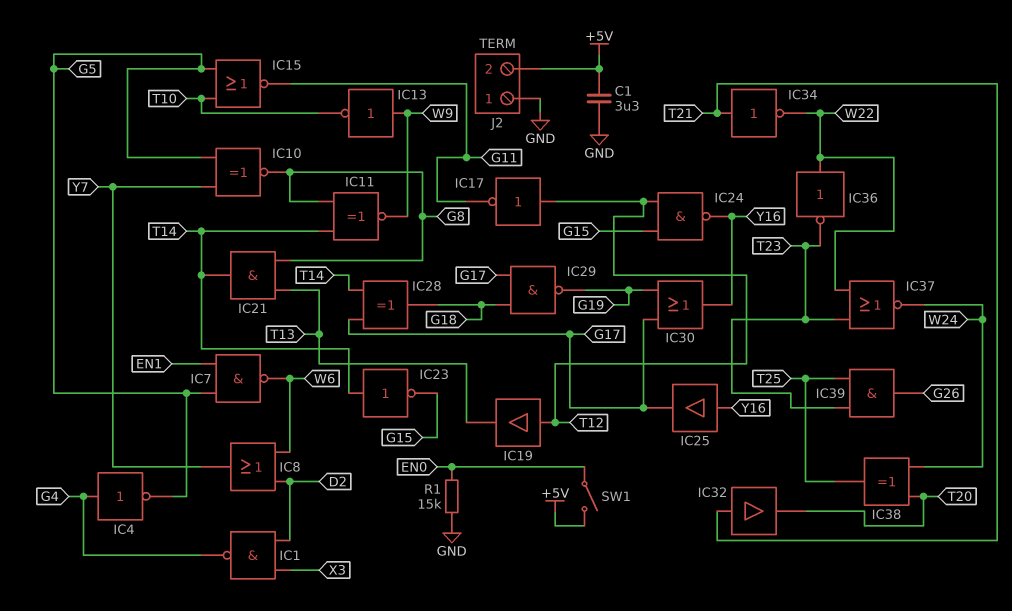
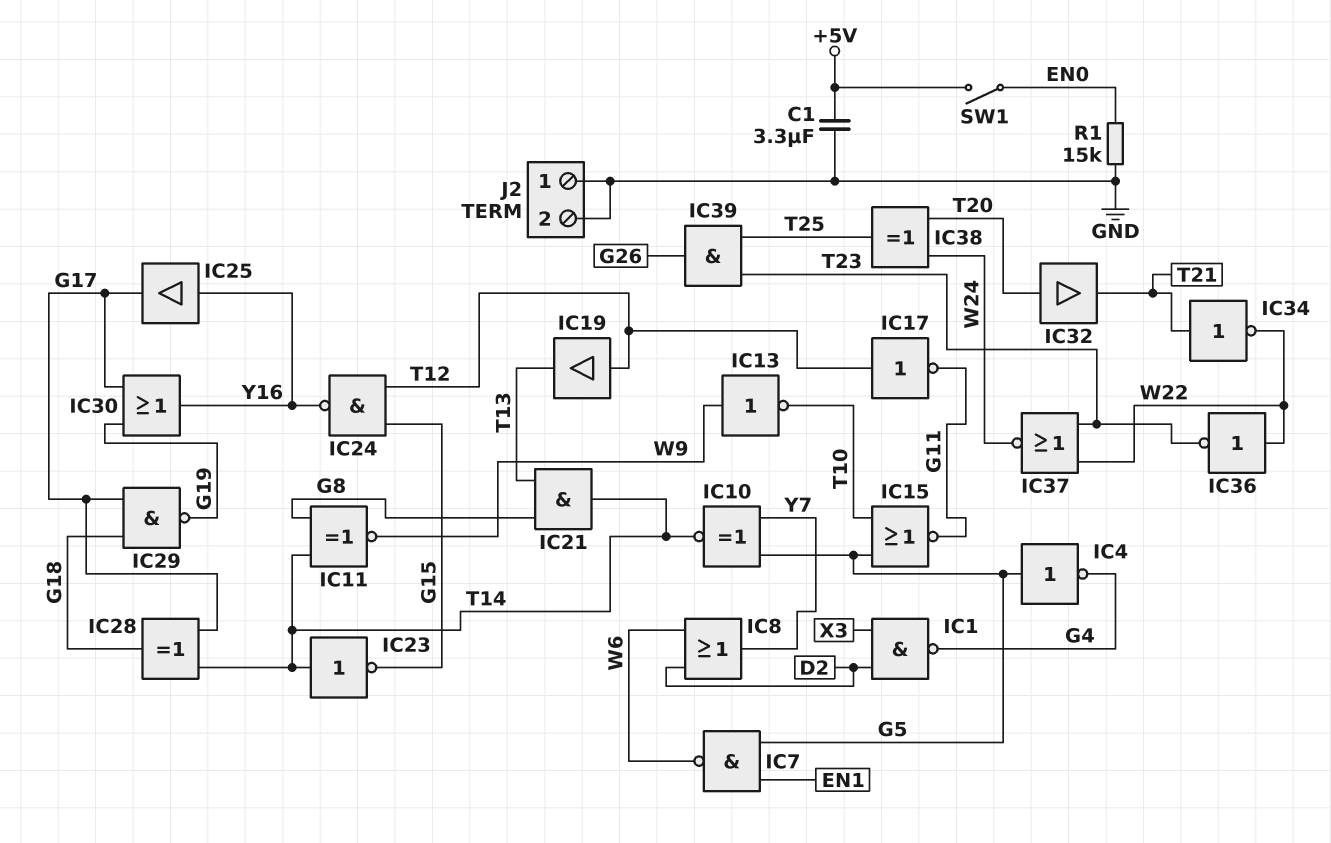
IC4: NOT (in G4, out G5) -> NOT (in G5, out G4)
IC10: XNOR (in G5, in Y7, out G8) -> XNOR (in G5, in Y7, out T14)
IC32: buffer (in T21, out T20) -> buffer (in T20, out T21)
J2 pin 2: +5V -> GND

